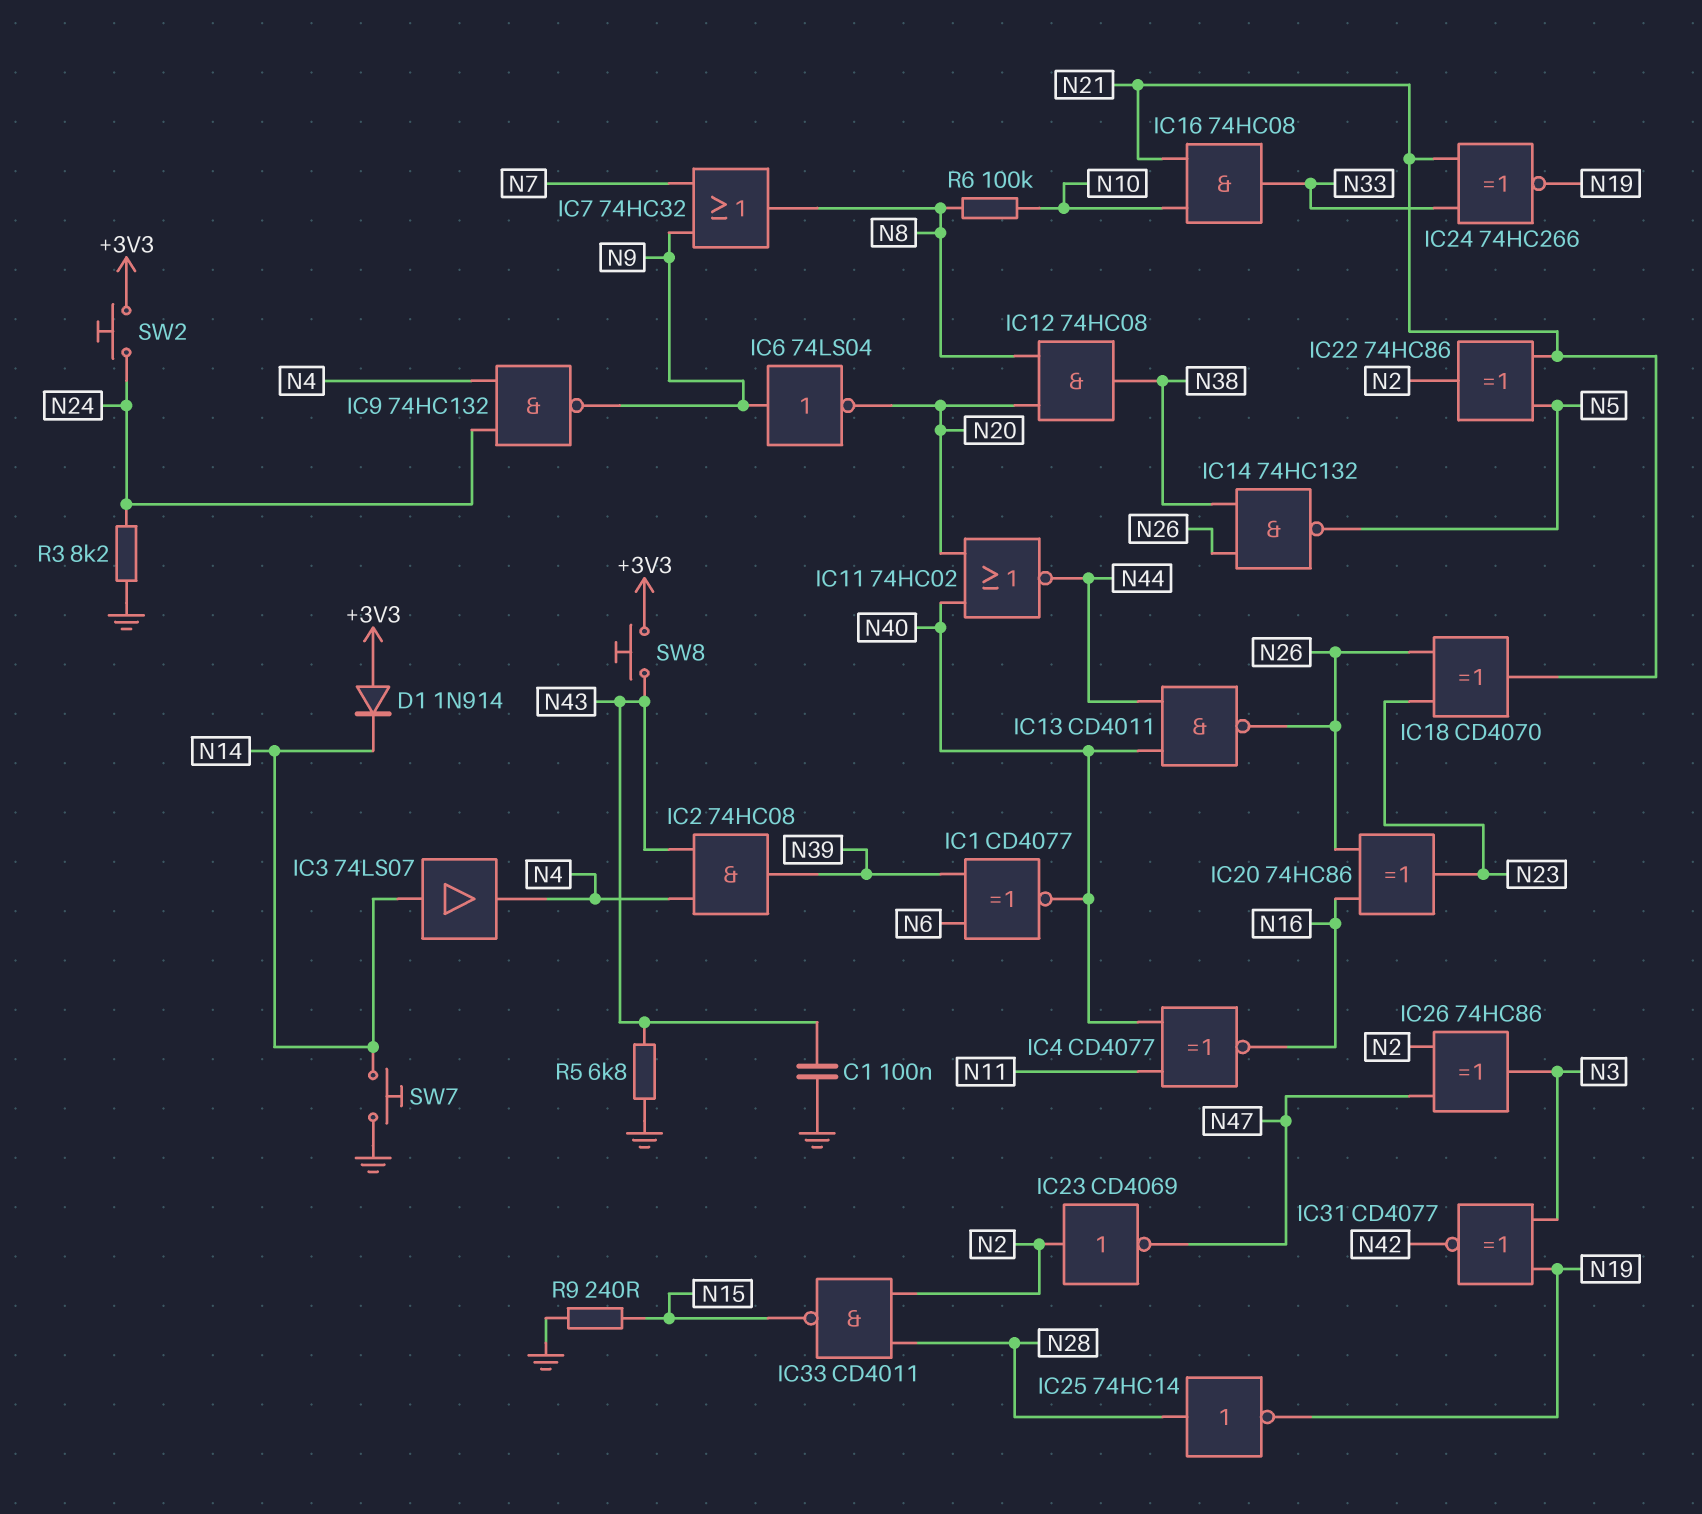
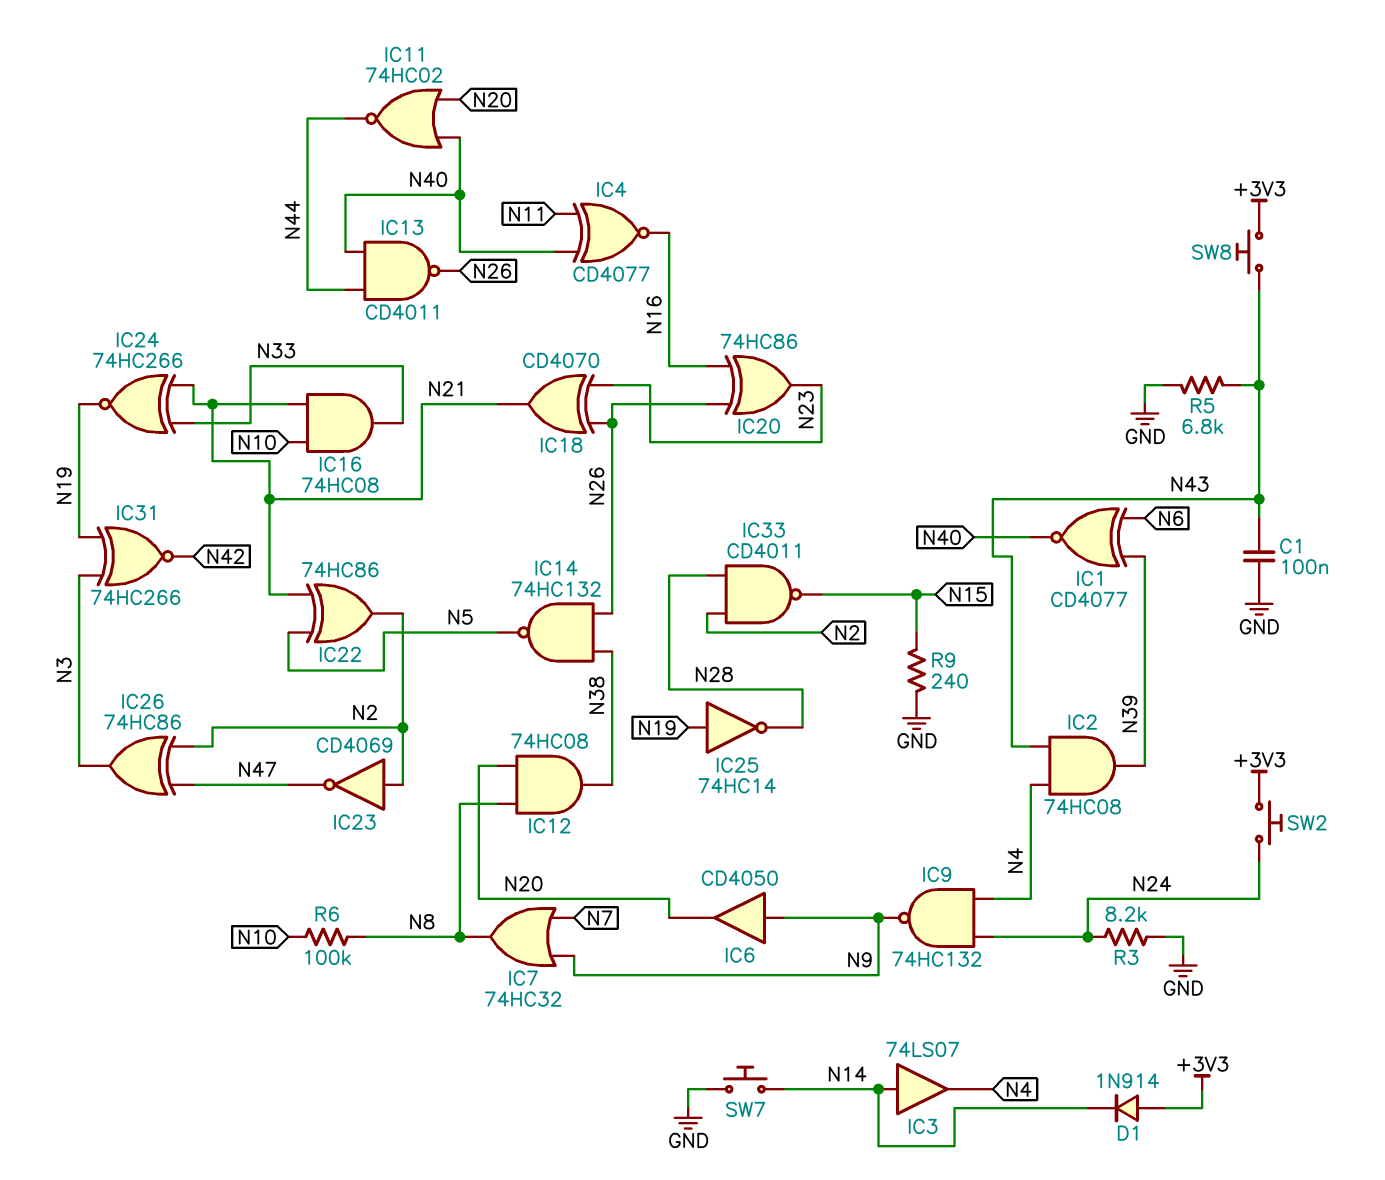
IC6: NOT 74LS04 (in N9, out N20) -> buffer CD4050 (in N9, out N20)
IC25: NOT 74HC14 (in N28, out N19) -> NOT 74HC14 (in N19, out N28)
IC31: XNOR CD4077 (in N3, in N19, out N42) -> XNOR 74HC266 (in N3, in N19, out N42)

